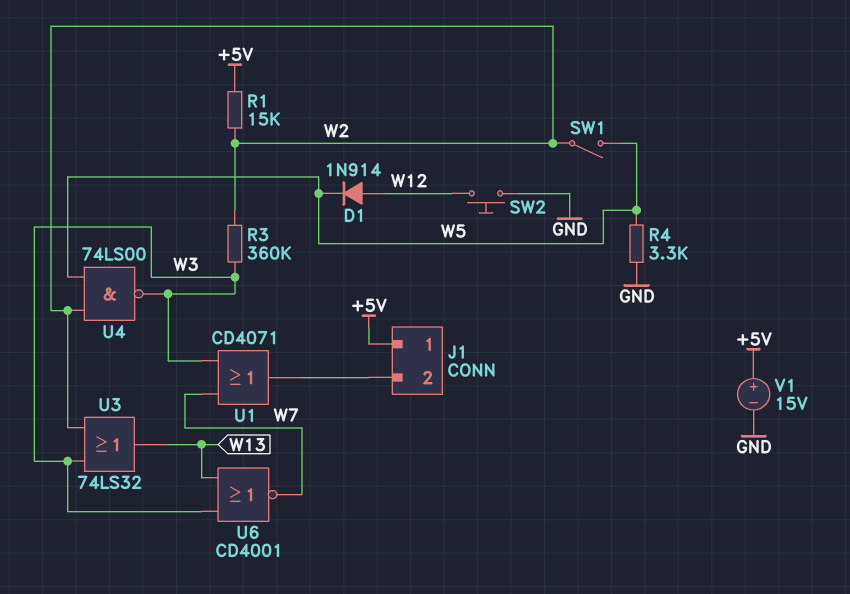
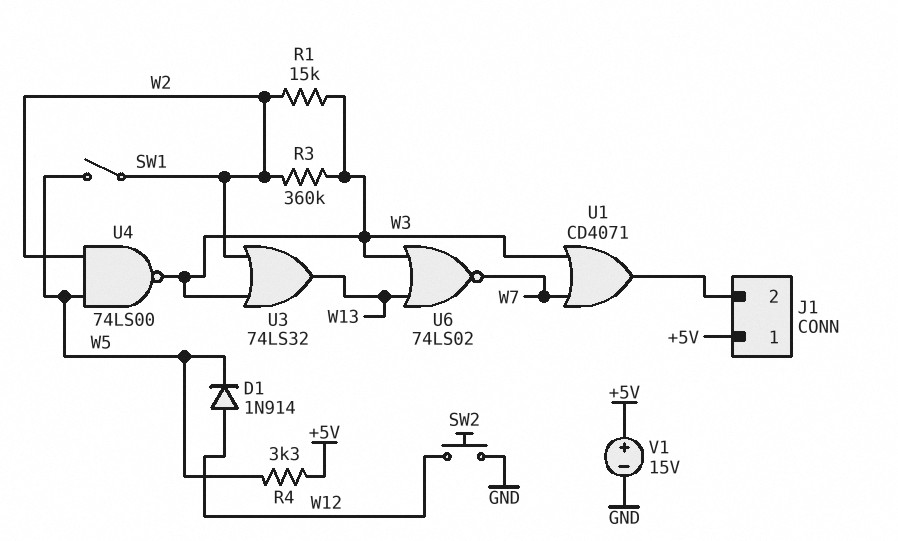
R1: 15k (+5V, W2) -> 15k (W2, W3)
R4: 3.3k (GND, W5) -> 3.3k (+5V, W5)
U6: NOR CD4001 (in W3, in W13, out W7) -> NOR 74LS02 (in W3, in W13, out W7)

